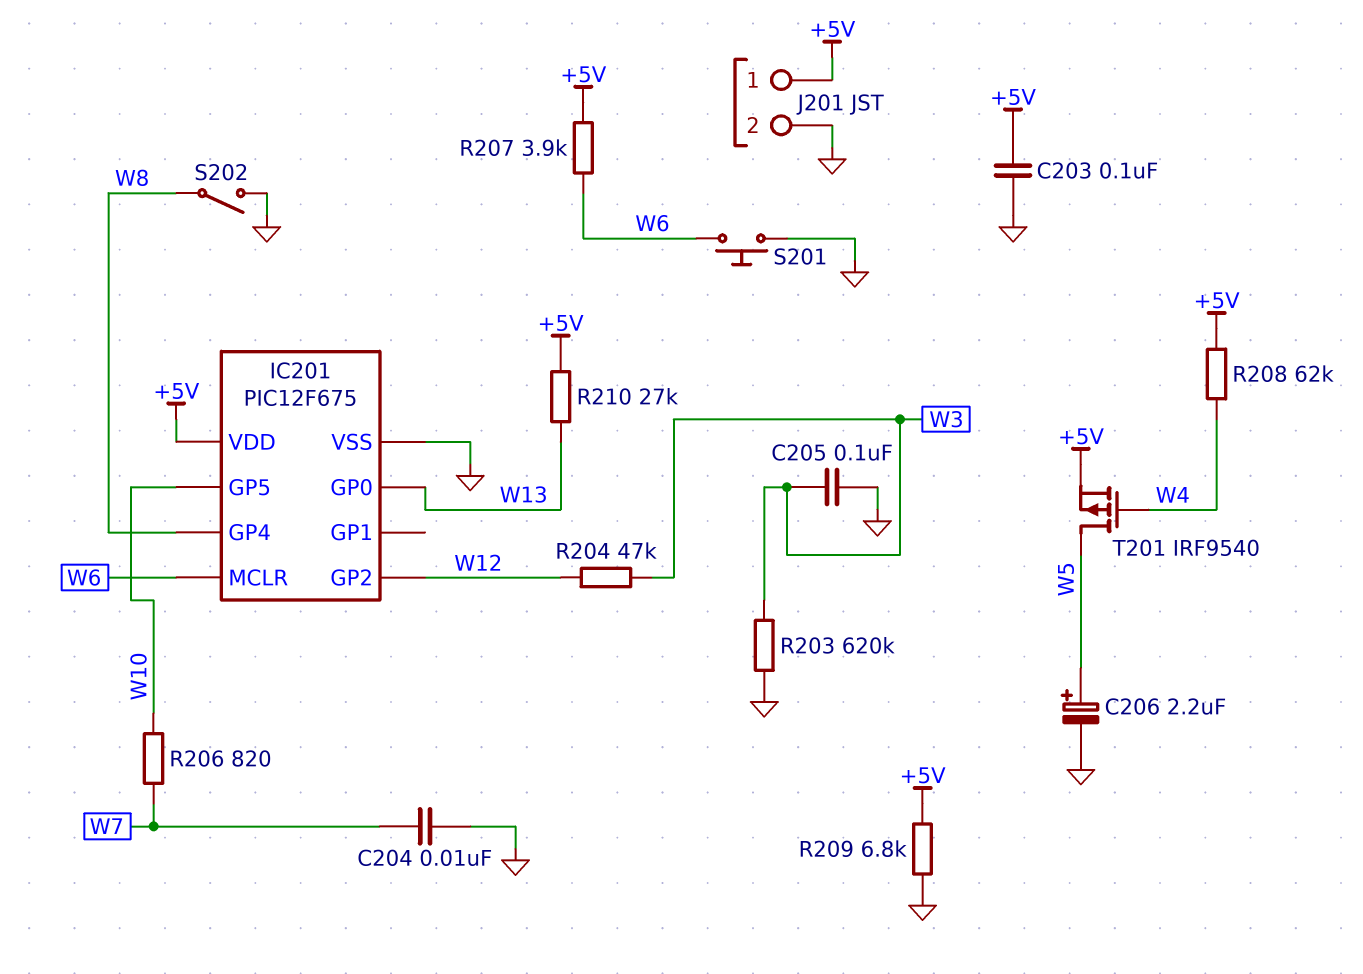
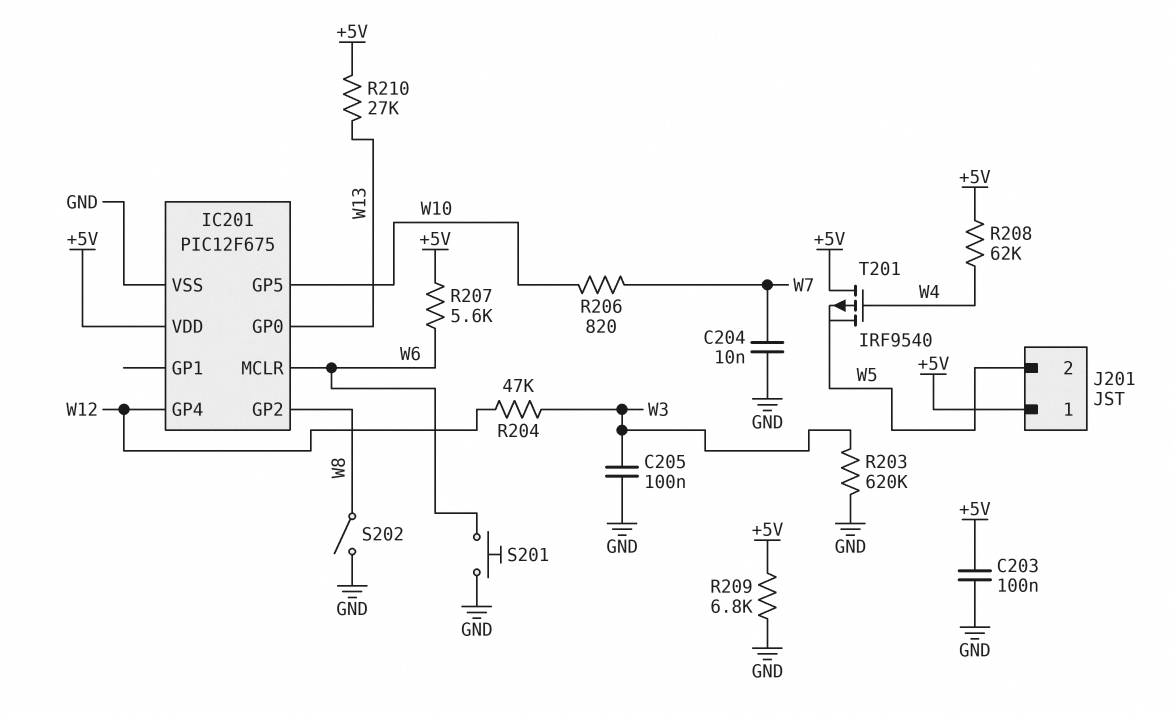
C206: 2.2uF (plus W5, minus GND) -> none
IC201 pin GP2: W12 -> W8
IC201 pin GP4: W8 -> W12
J201 pin 2: GND -> W5
R207: 3.9k (+5V, W6) -> 5.6k (+5V, W6)
T201: PMOS IRF9540 (G W4, D W5, S +5V) -> PMOS IRF9540 (G W4, D +5V, S W5)

